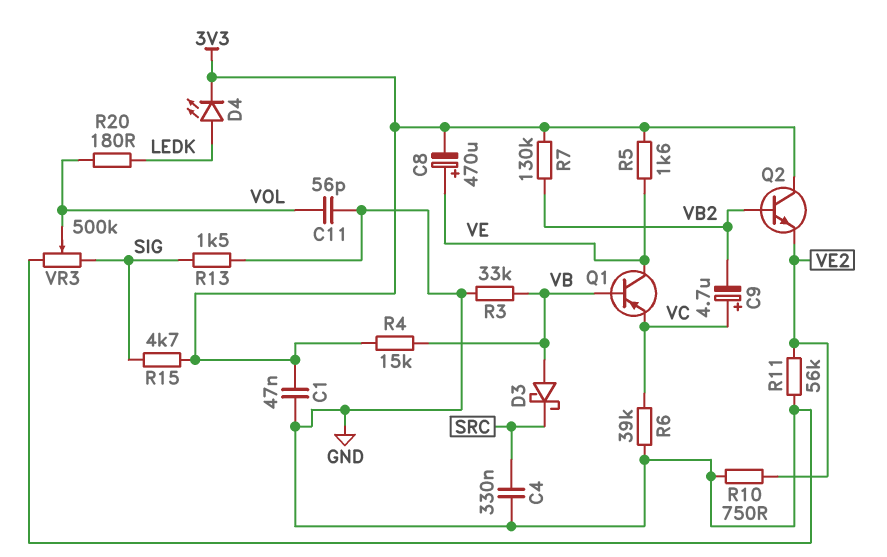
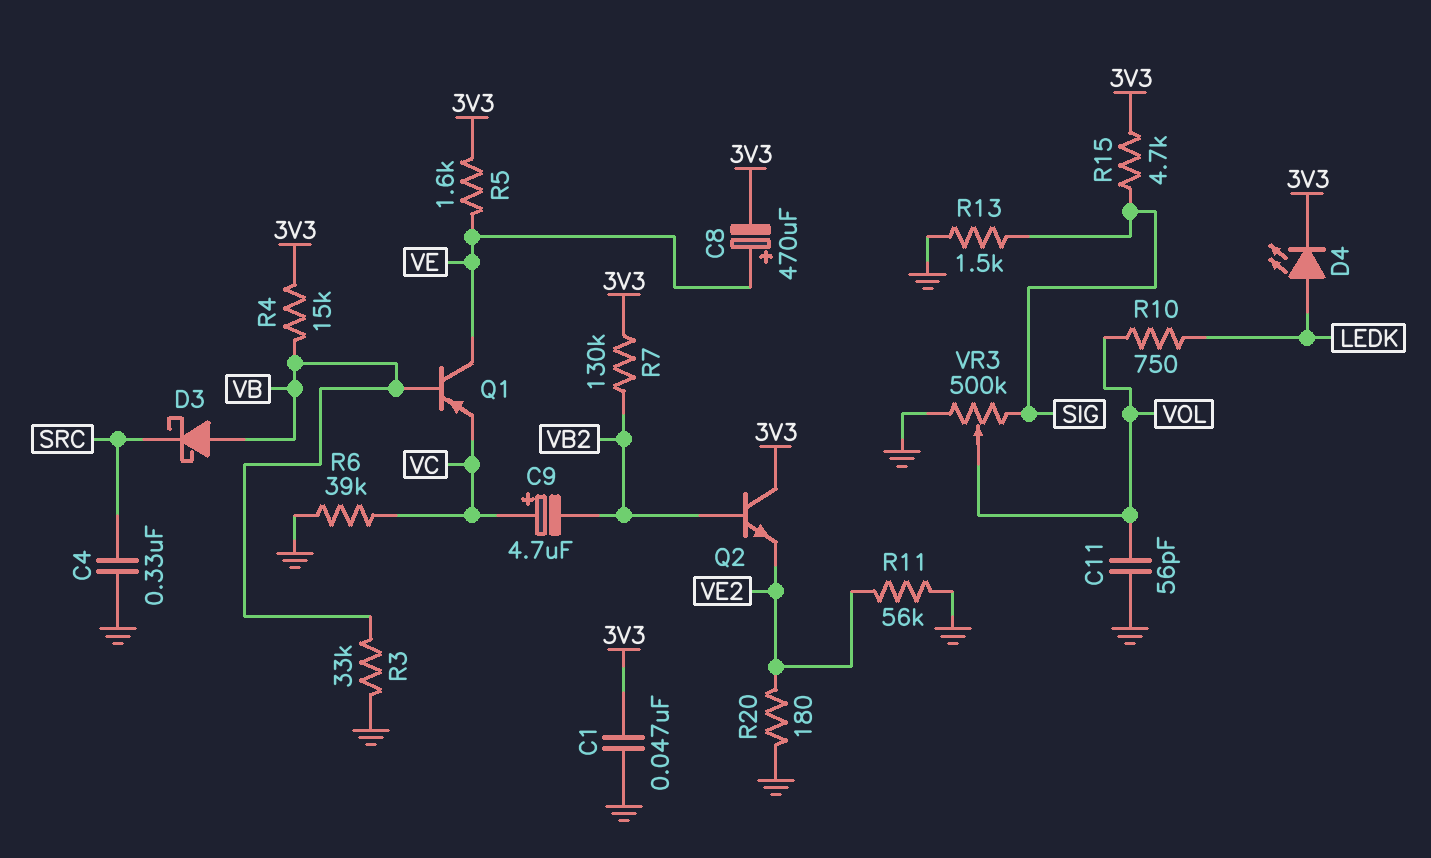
R10: 750 (GND, VE2) -> 750 (LEDK, VOL)
R20: 180 (LEDK, VOL) -> 180 (GND, VE2)

